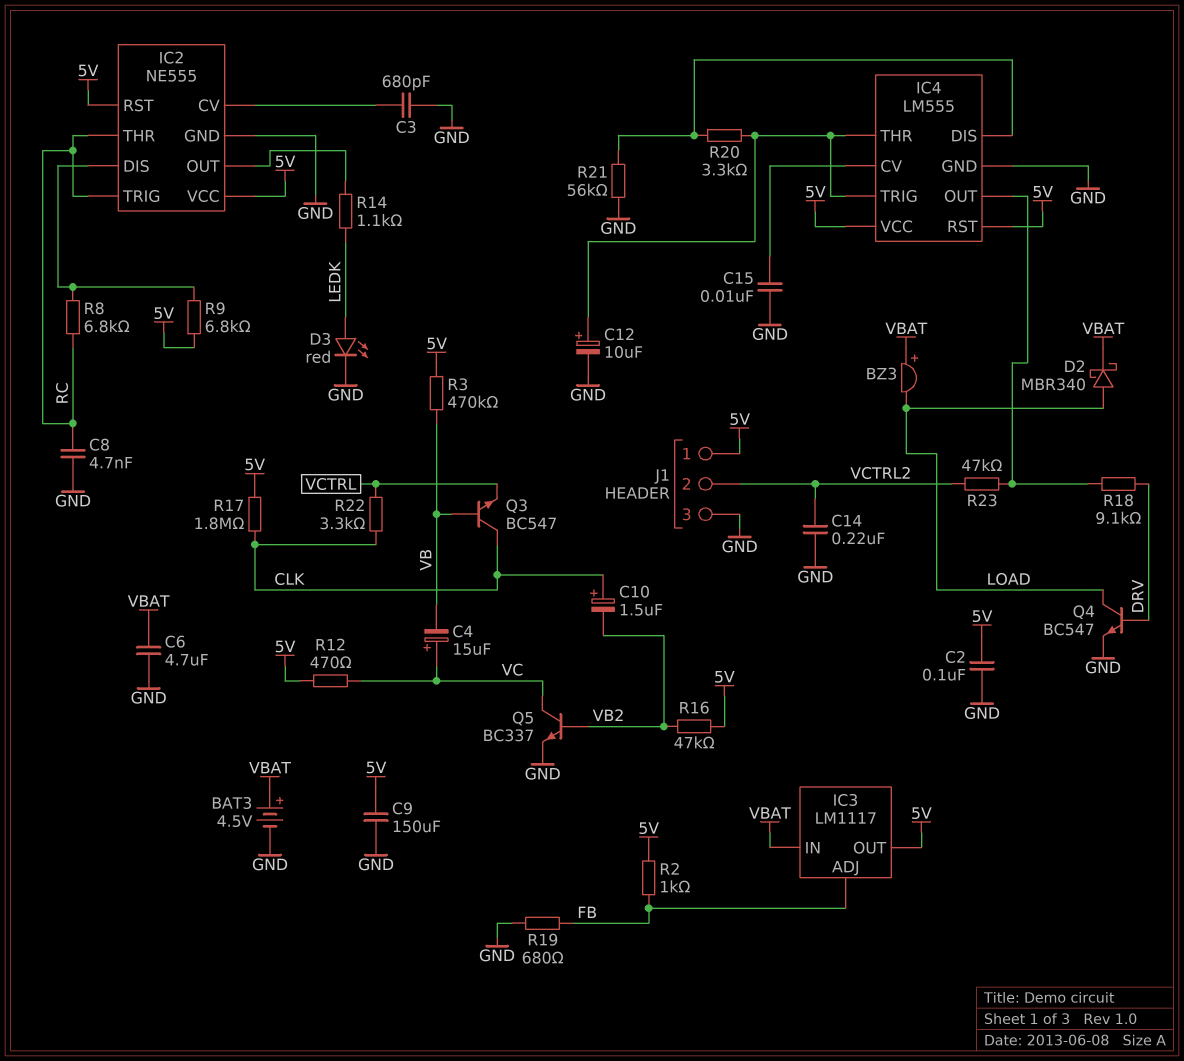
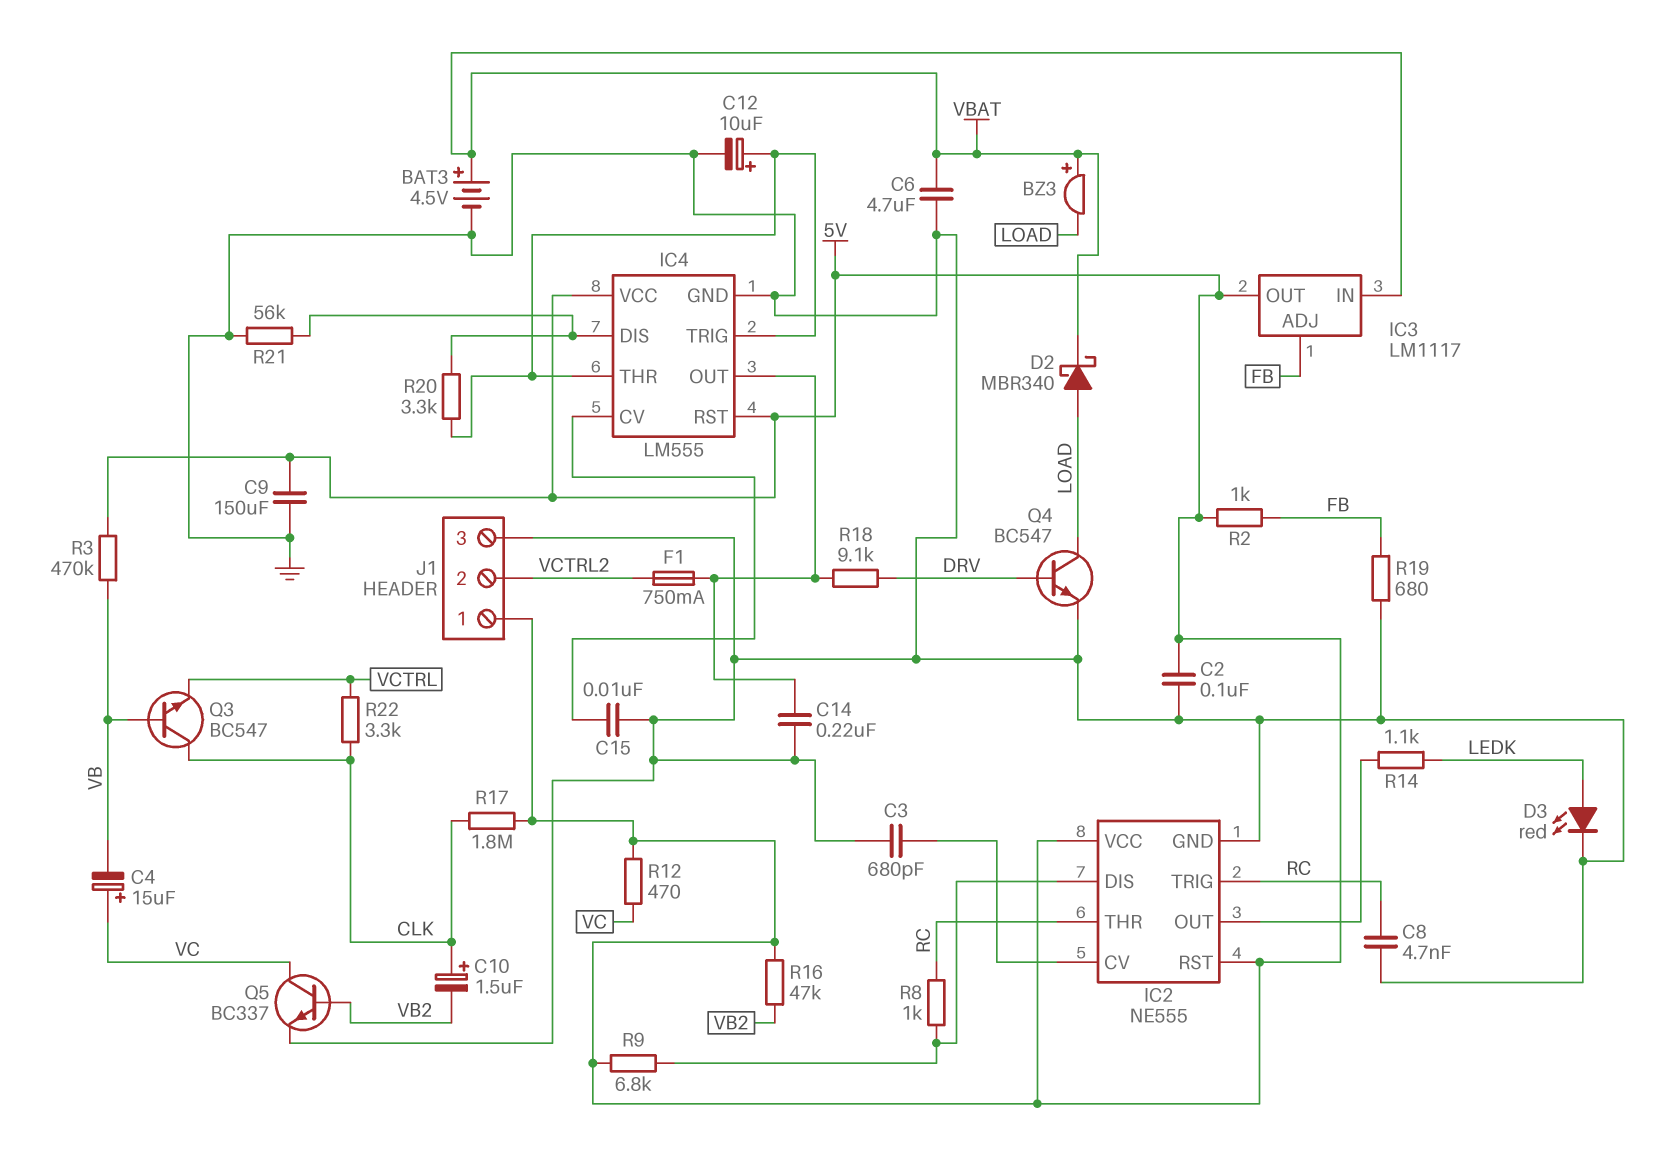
C14: 220nF (GND, VCTRL2) -> 220nF (GND, IC4/OUT)
F1: none -> 750mA (IC4/OUT, VCTRL2)
R8: 6.8k (IC2/DIS, RC) -> 1k (IC2/DIS, RC)
R23: 47k (IC4/OUT, VCTRL2) -> none

